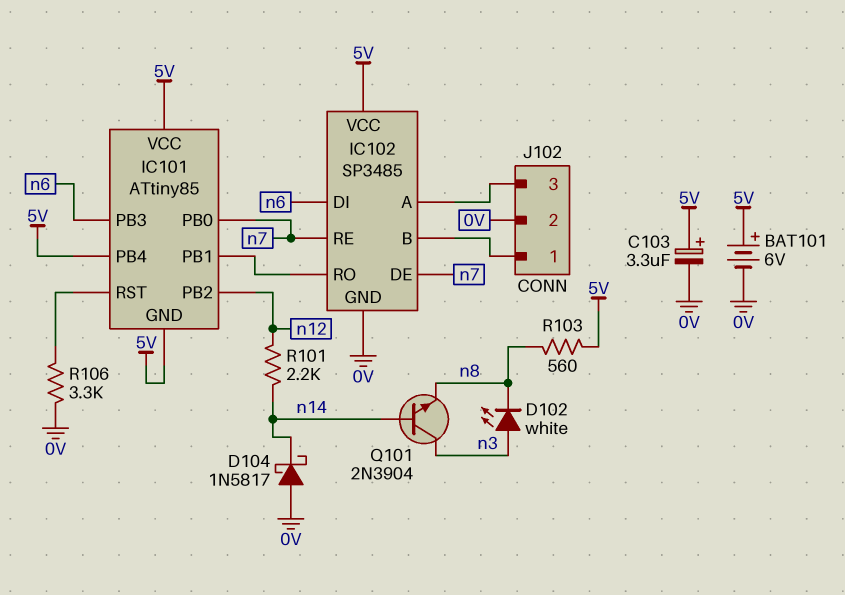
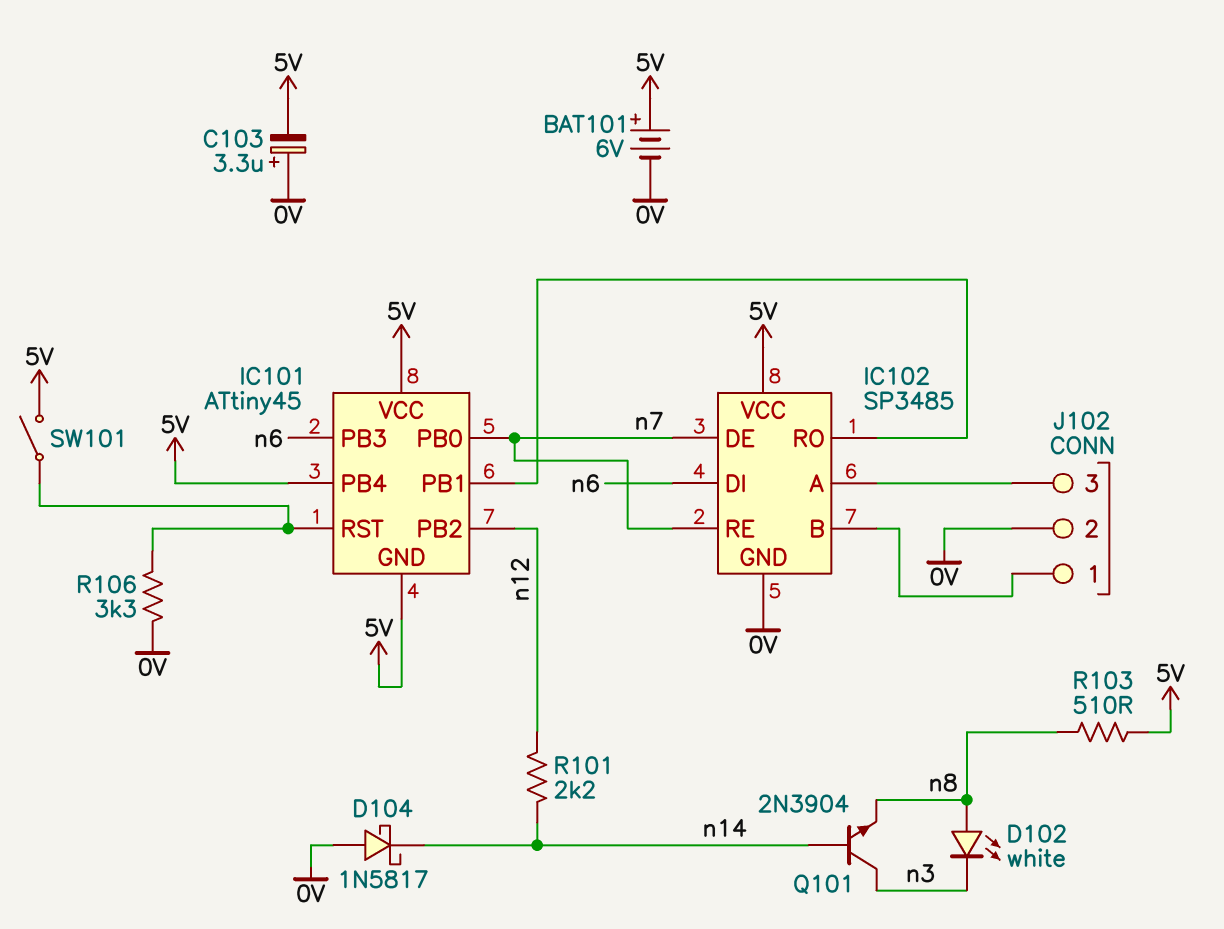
C103: 3.3uF (plus 5V, minus 0V) -> 3.3uF (plus 0V, minus 5V)
D102: LED white (A n3, K n8) -> LED white (A n8, K n3)
IC101: ATtiny85 -> ATtiny45
R103: 560 (5V, n8) -> 510 (5V, n8)
SW101: none -> switch (5V, IC101/RST)

